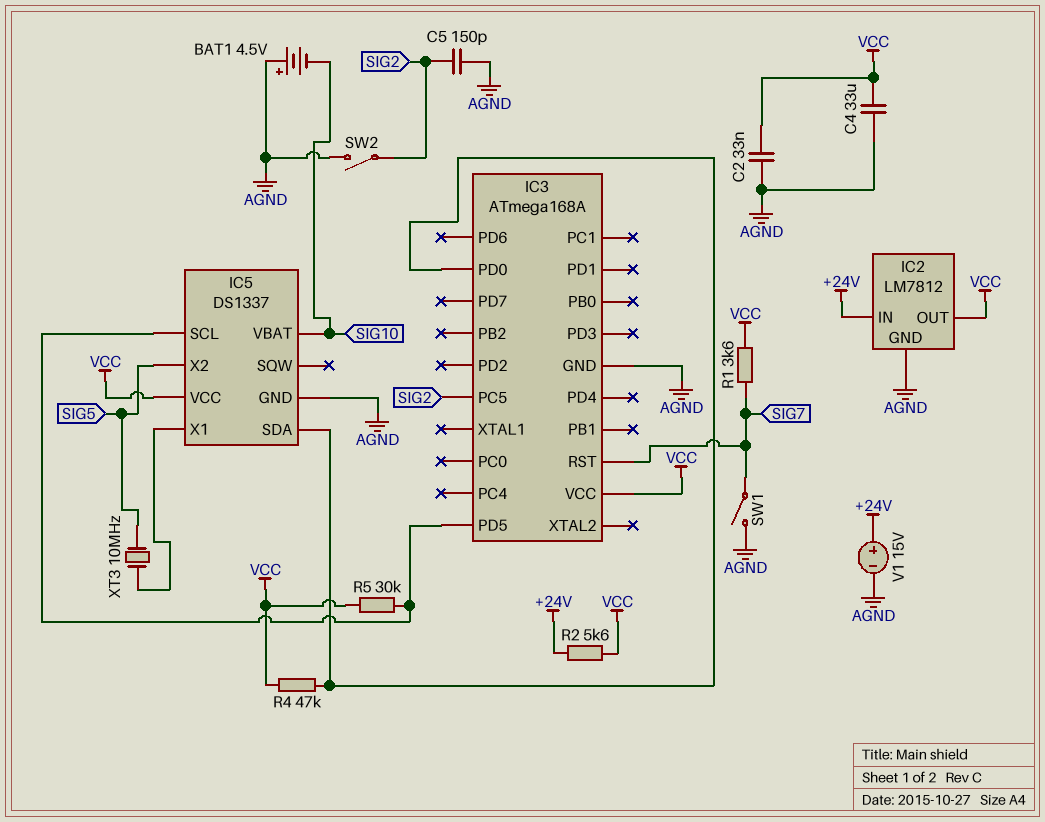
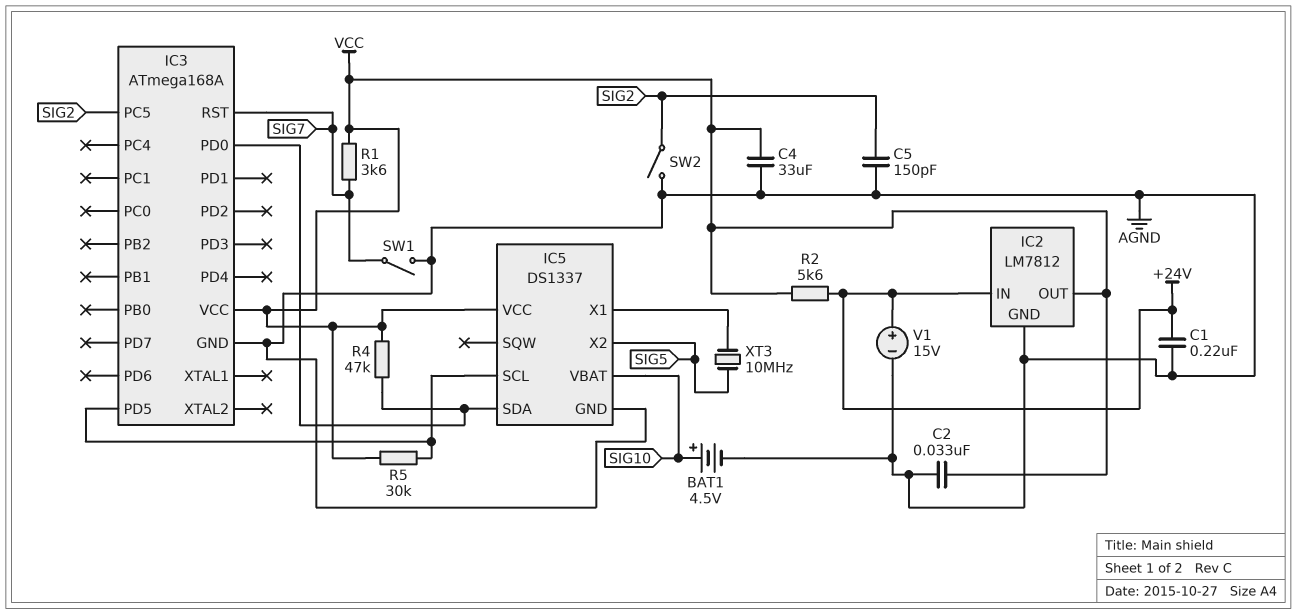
BAT1: 4.5V (plus AGND, minus SIG10) -> 4.5V (plus SIG10, minus AGND)
C1: none -> 220nF (+24V, AGND)

